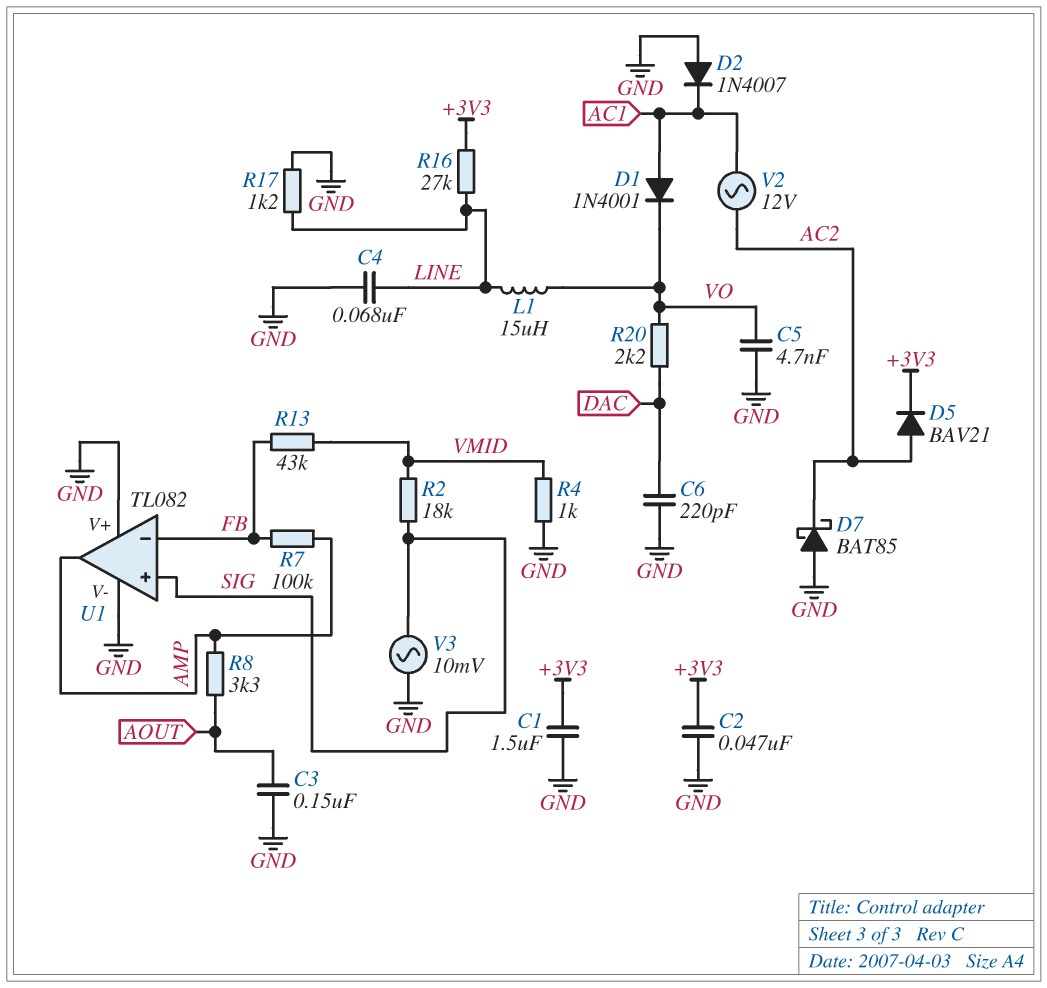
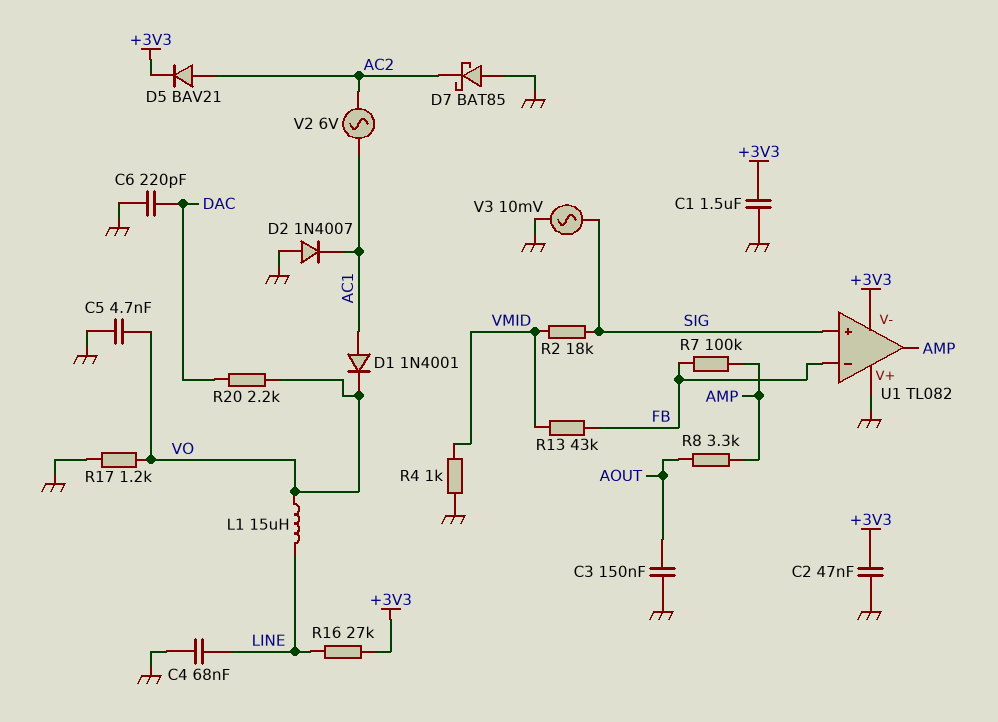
R17: 1.2k (GND, LINE) -> 1.2k (GND, VO)
U1 pin V-: GND -> +3V3
V2: AC 12V (AC1, AC2) -> AC 6V (AC1, AC2)

